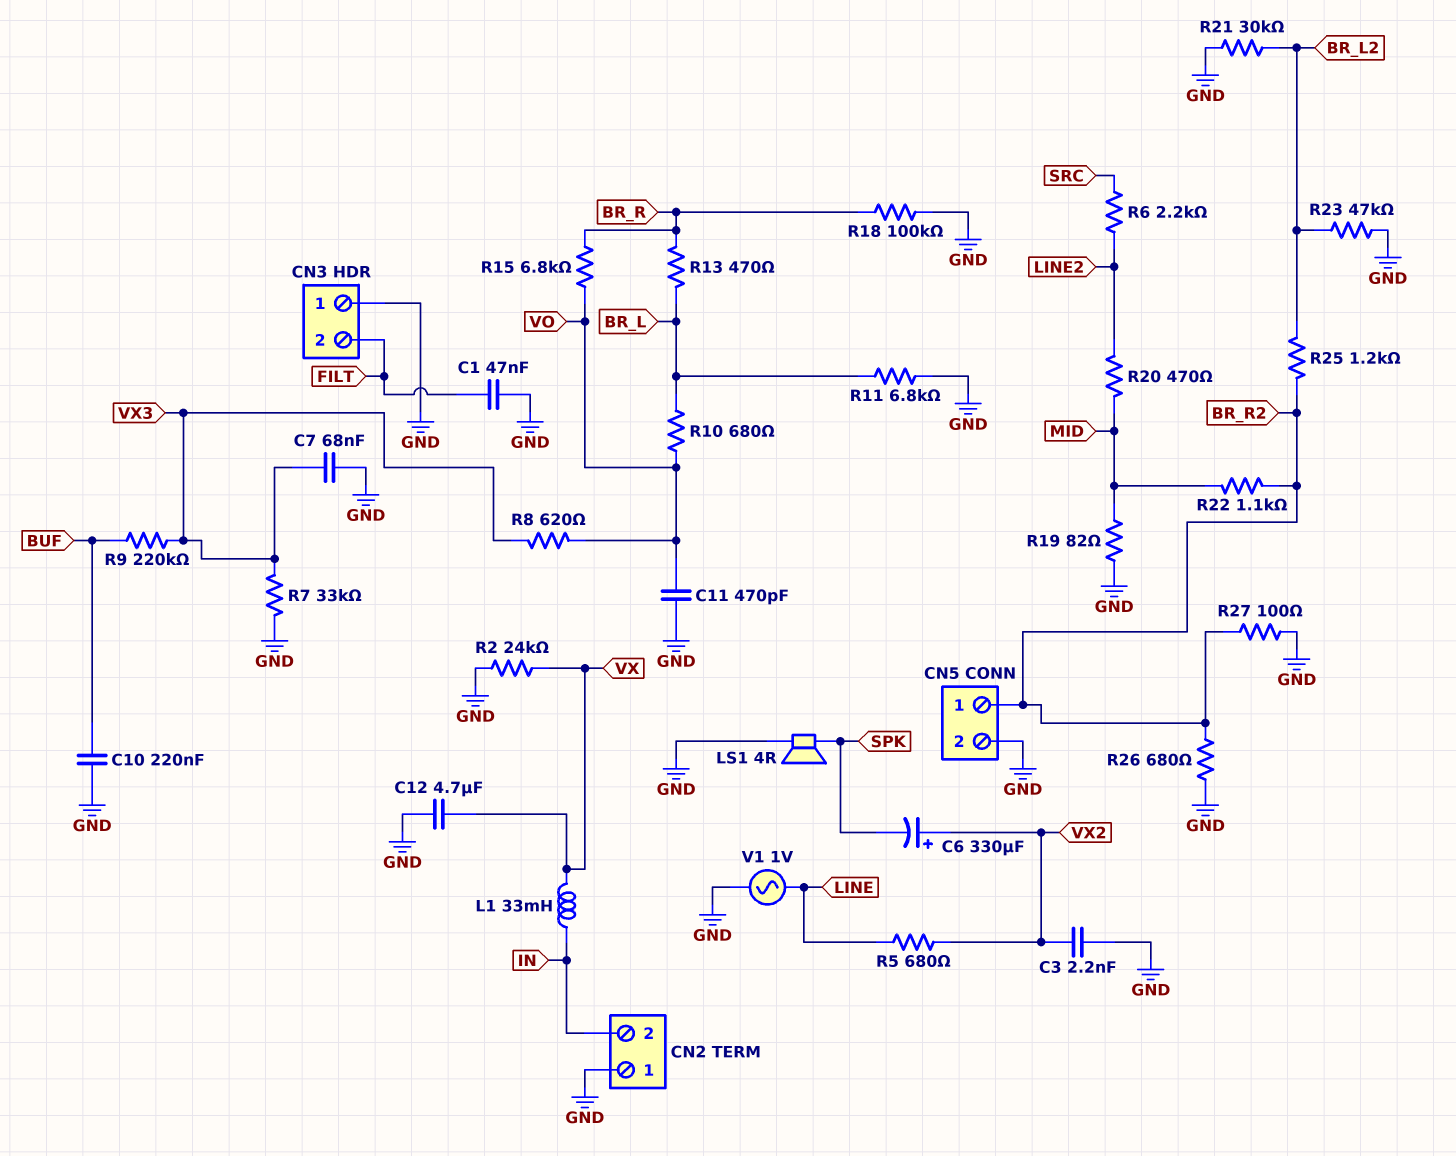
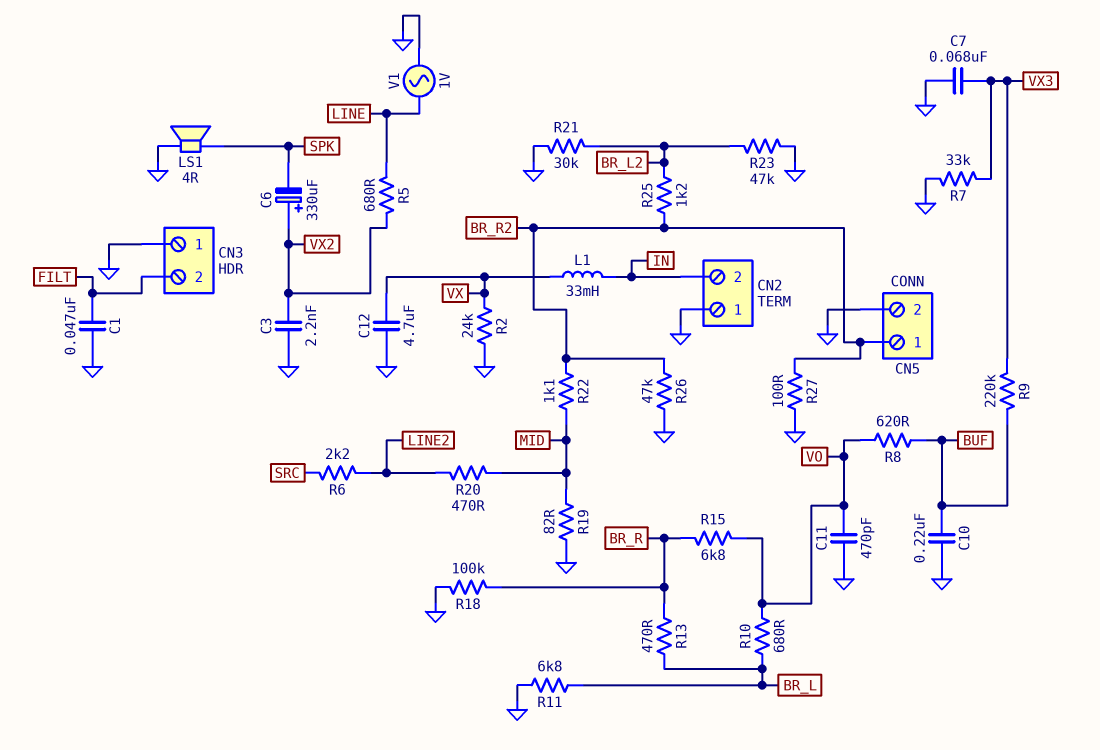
R8: 620 (VO, VX3) -> 620 (BUF, VO)
R26: 680 (BR_R2, GND) -> 47k (BR_R2, GND)

